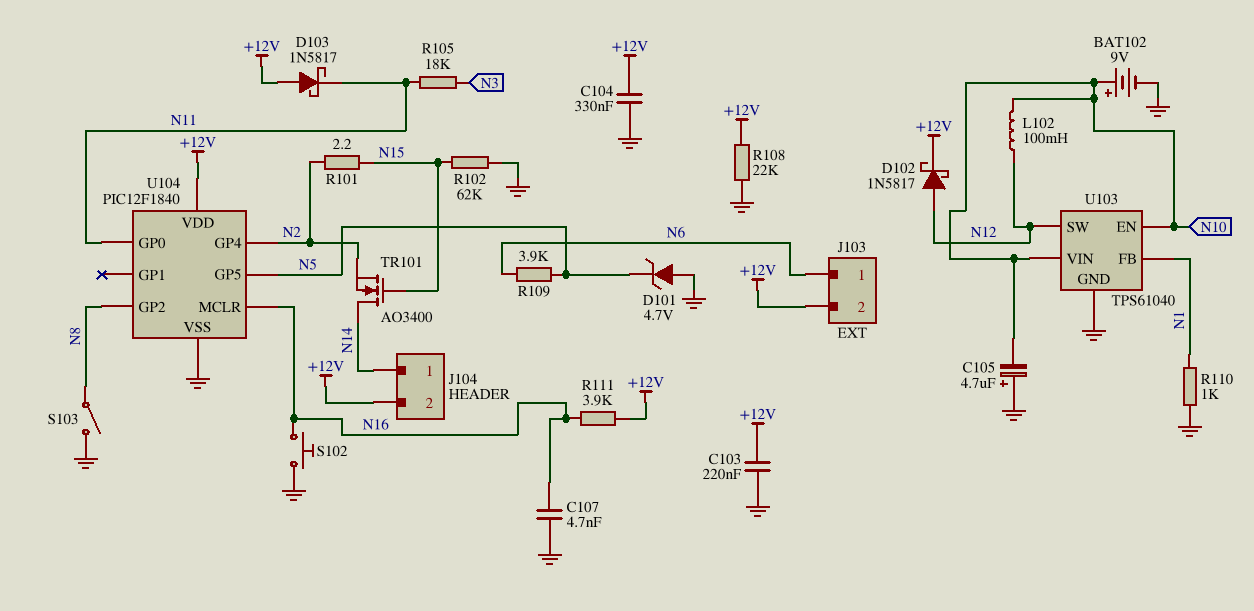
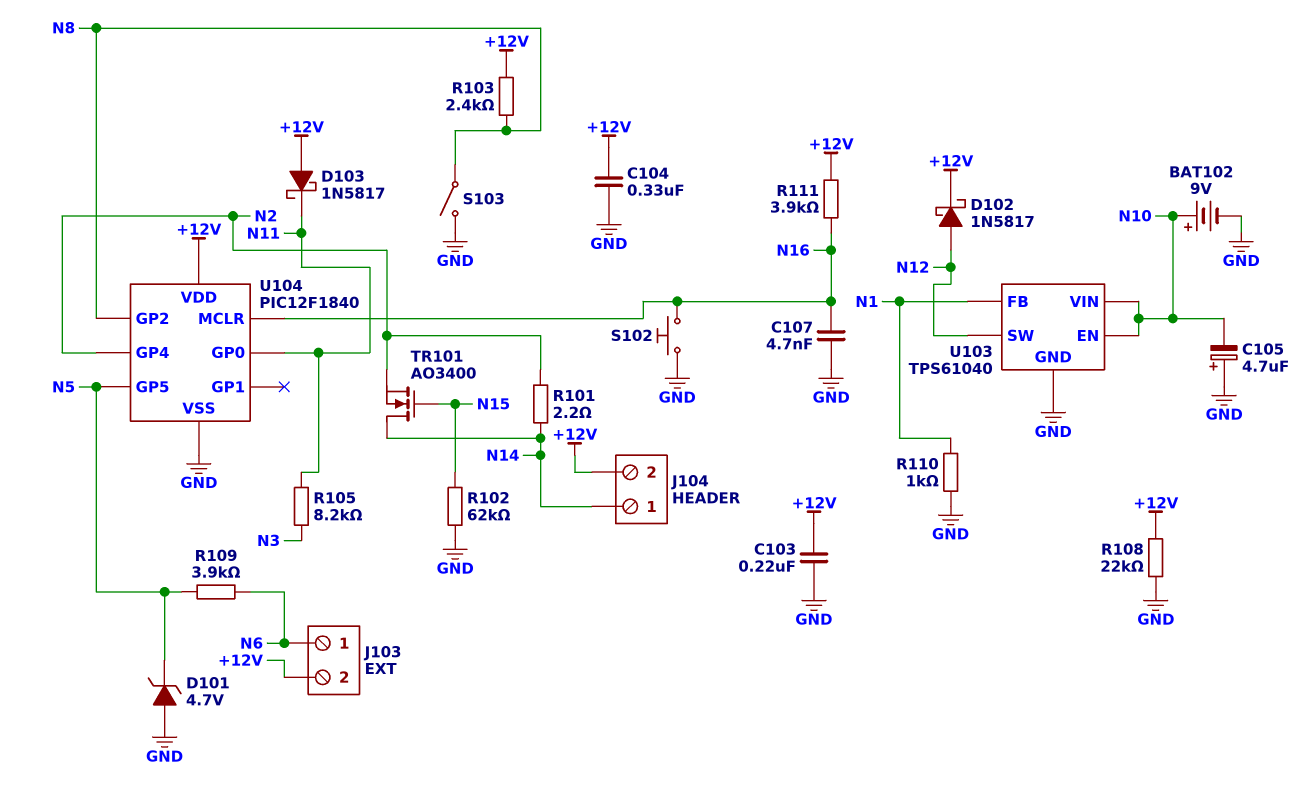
L102: 100mH (N10, N12) -> none
R101: 2.2 (N2, N15) -> 2.2 (N2, N14)
R103: none -> 2.4k (+12V, N8)
R105: 18k (N3, N11) -> 8.2k (N3, N11)

